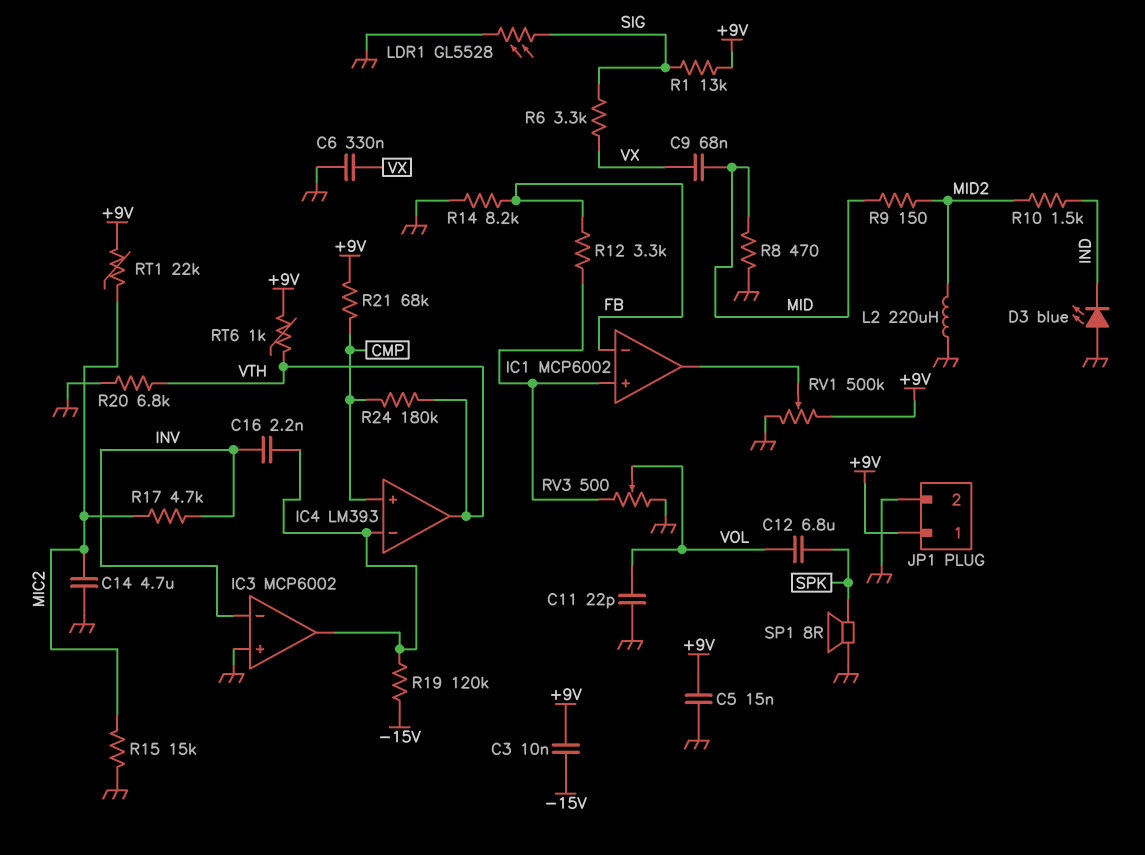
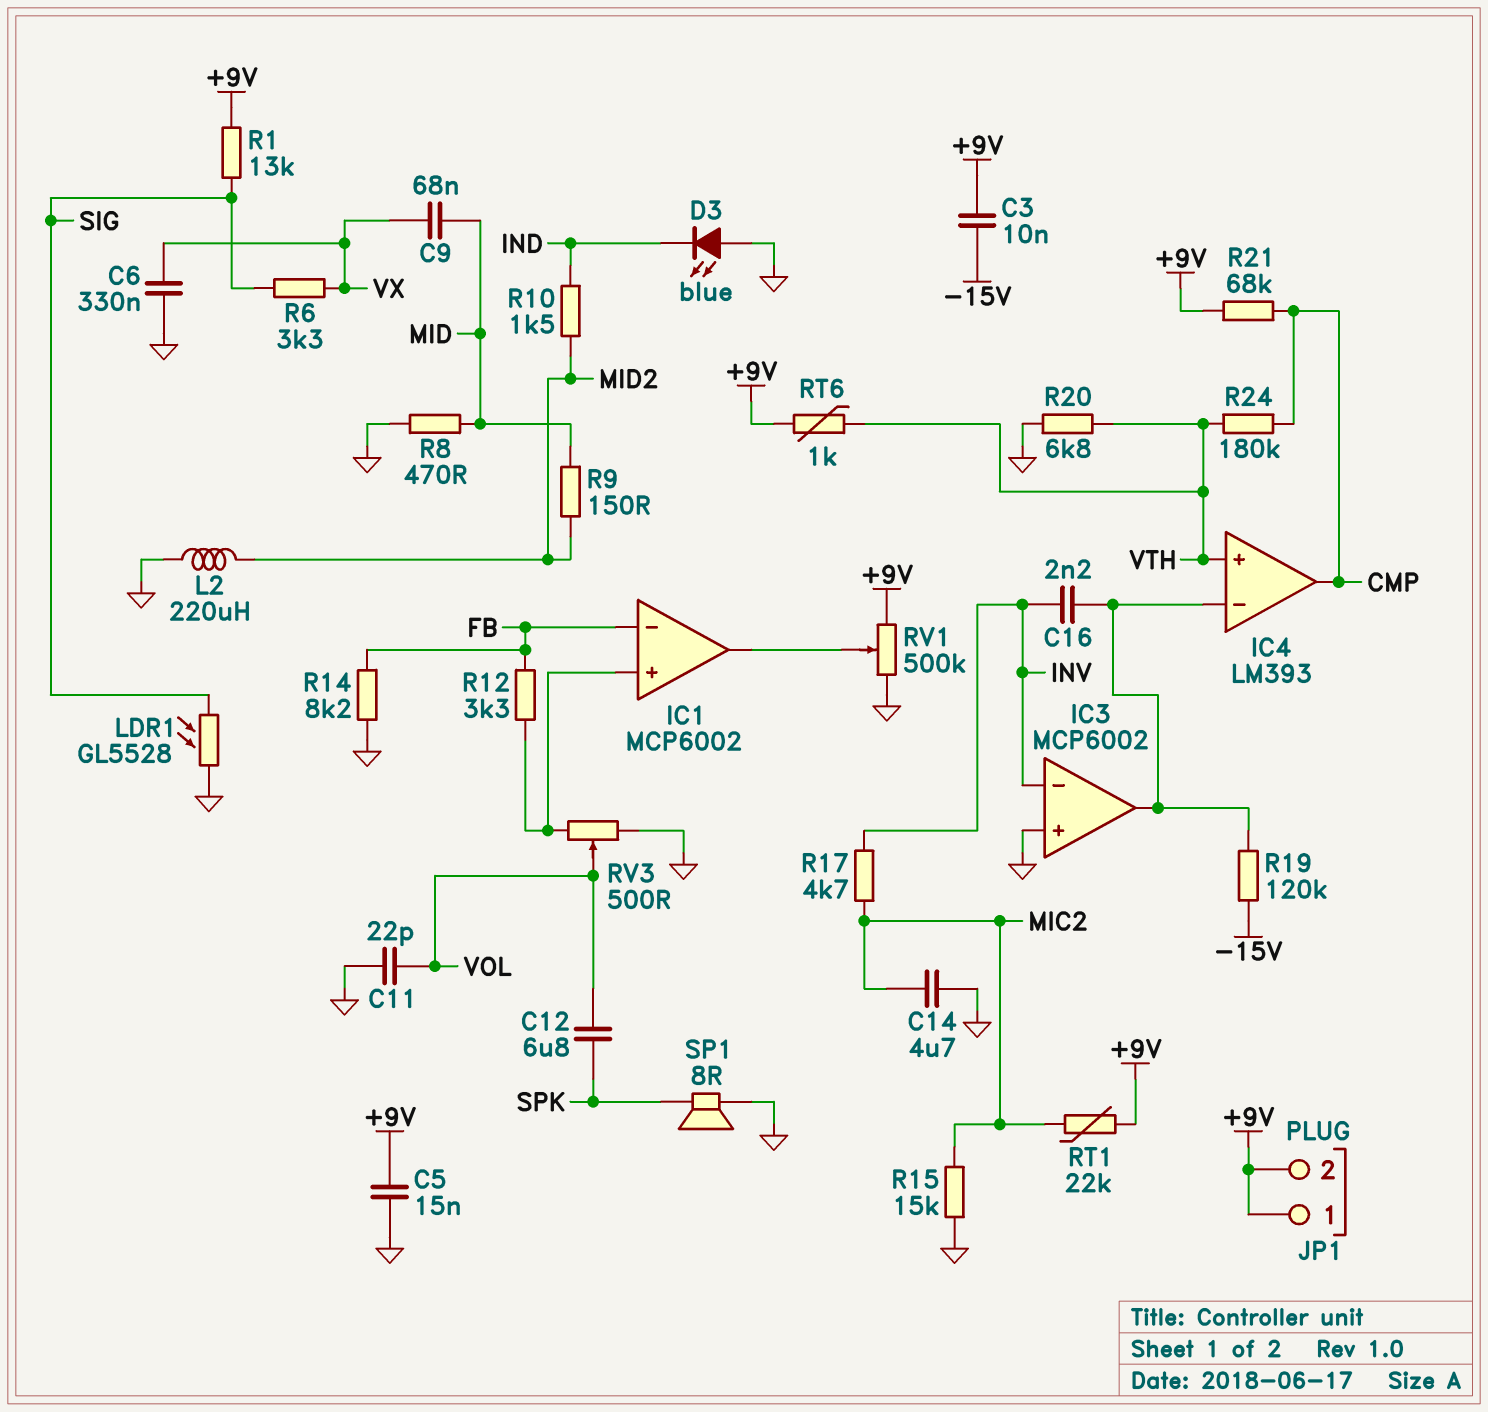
IC4 pin in+: CMP -> VTH
IC4 pin out: VTH -> CMP
JP1 pin 2: GND -> +9V

